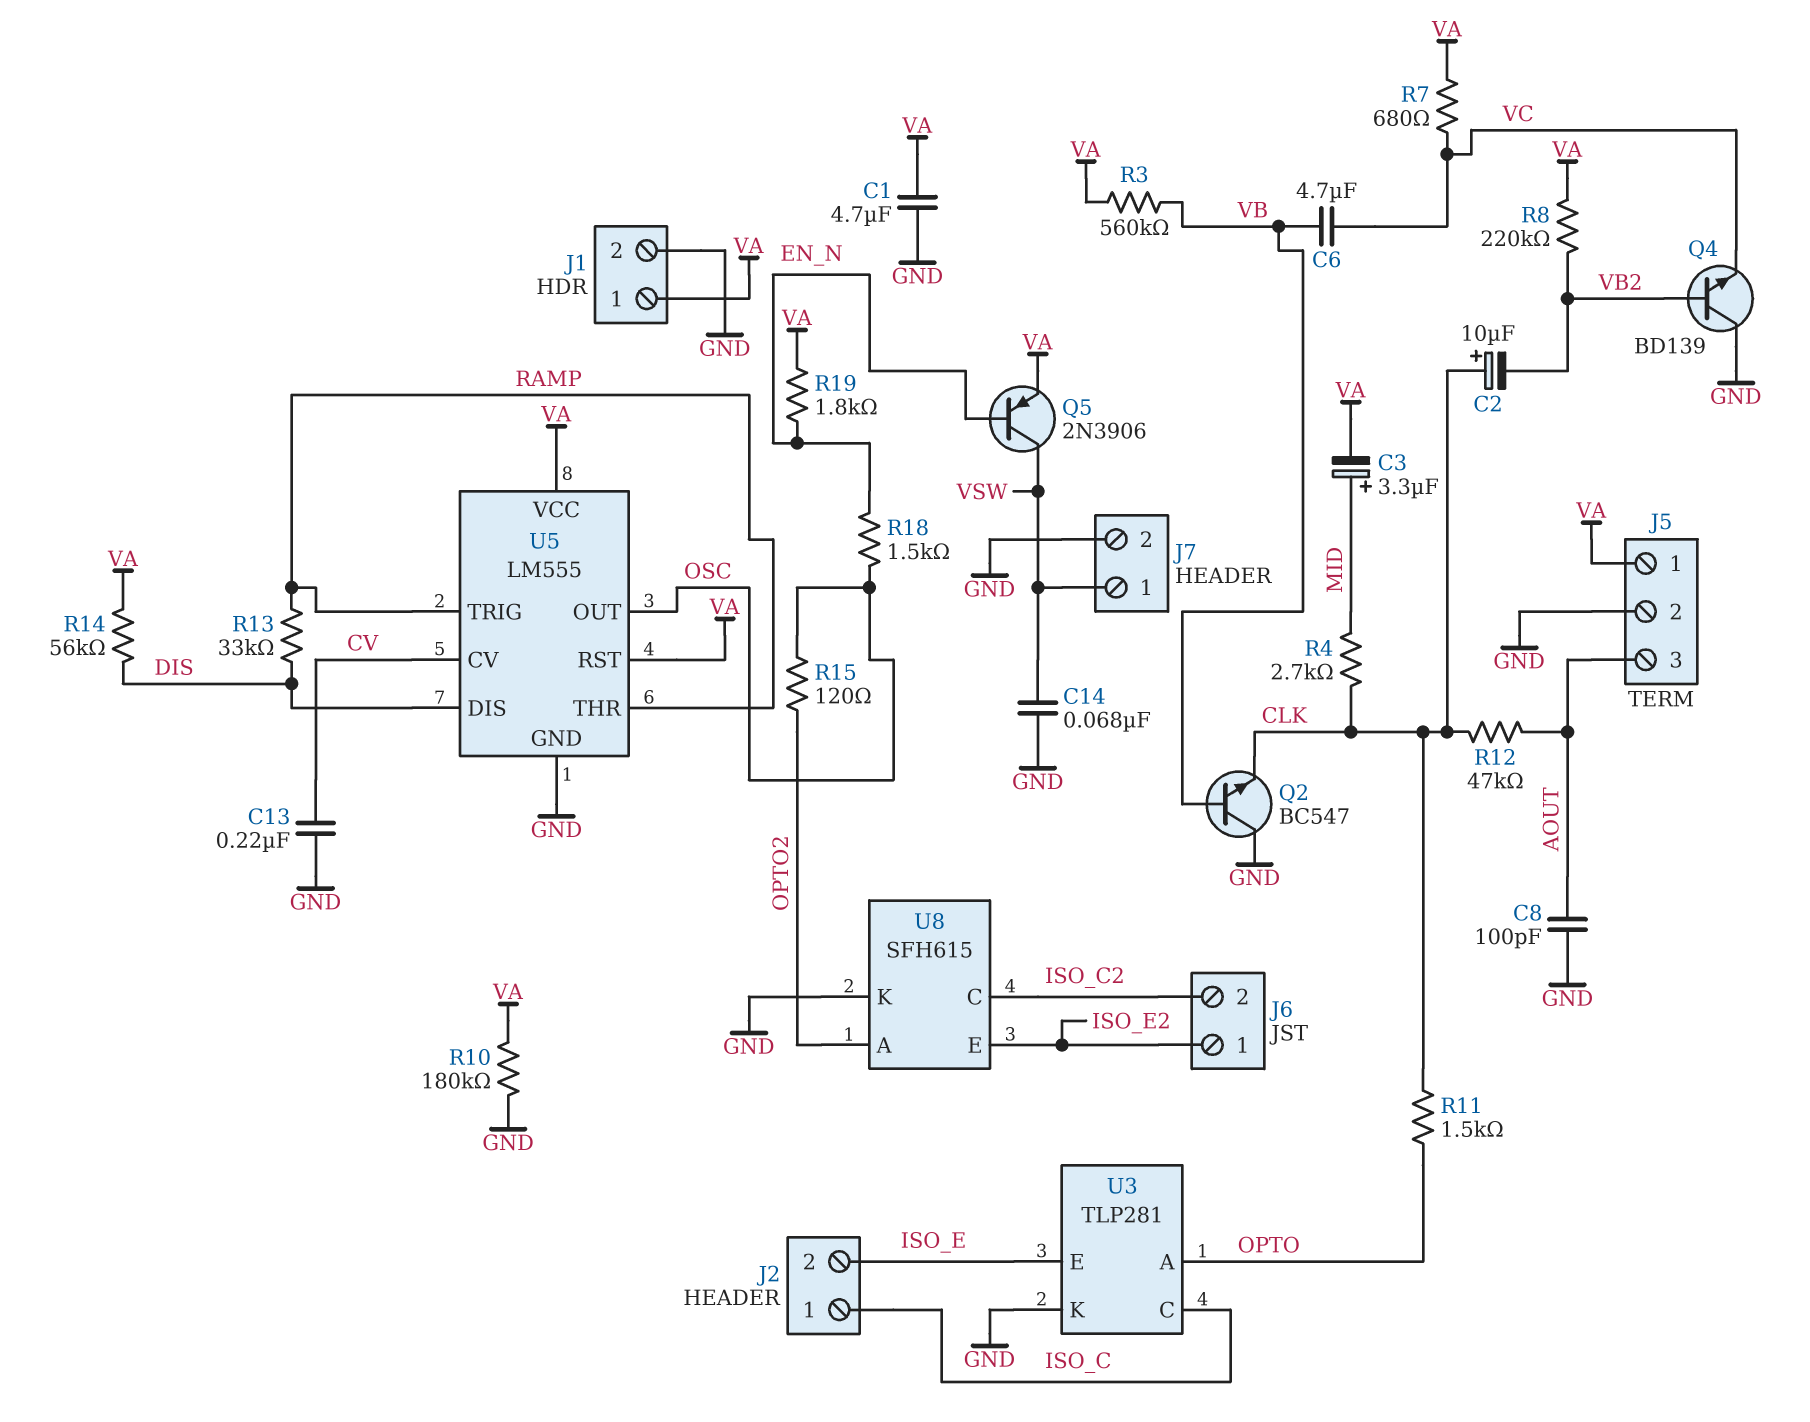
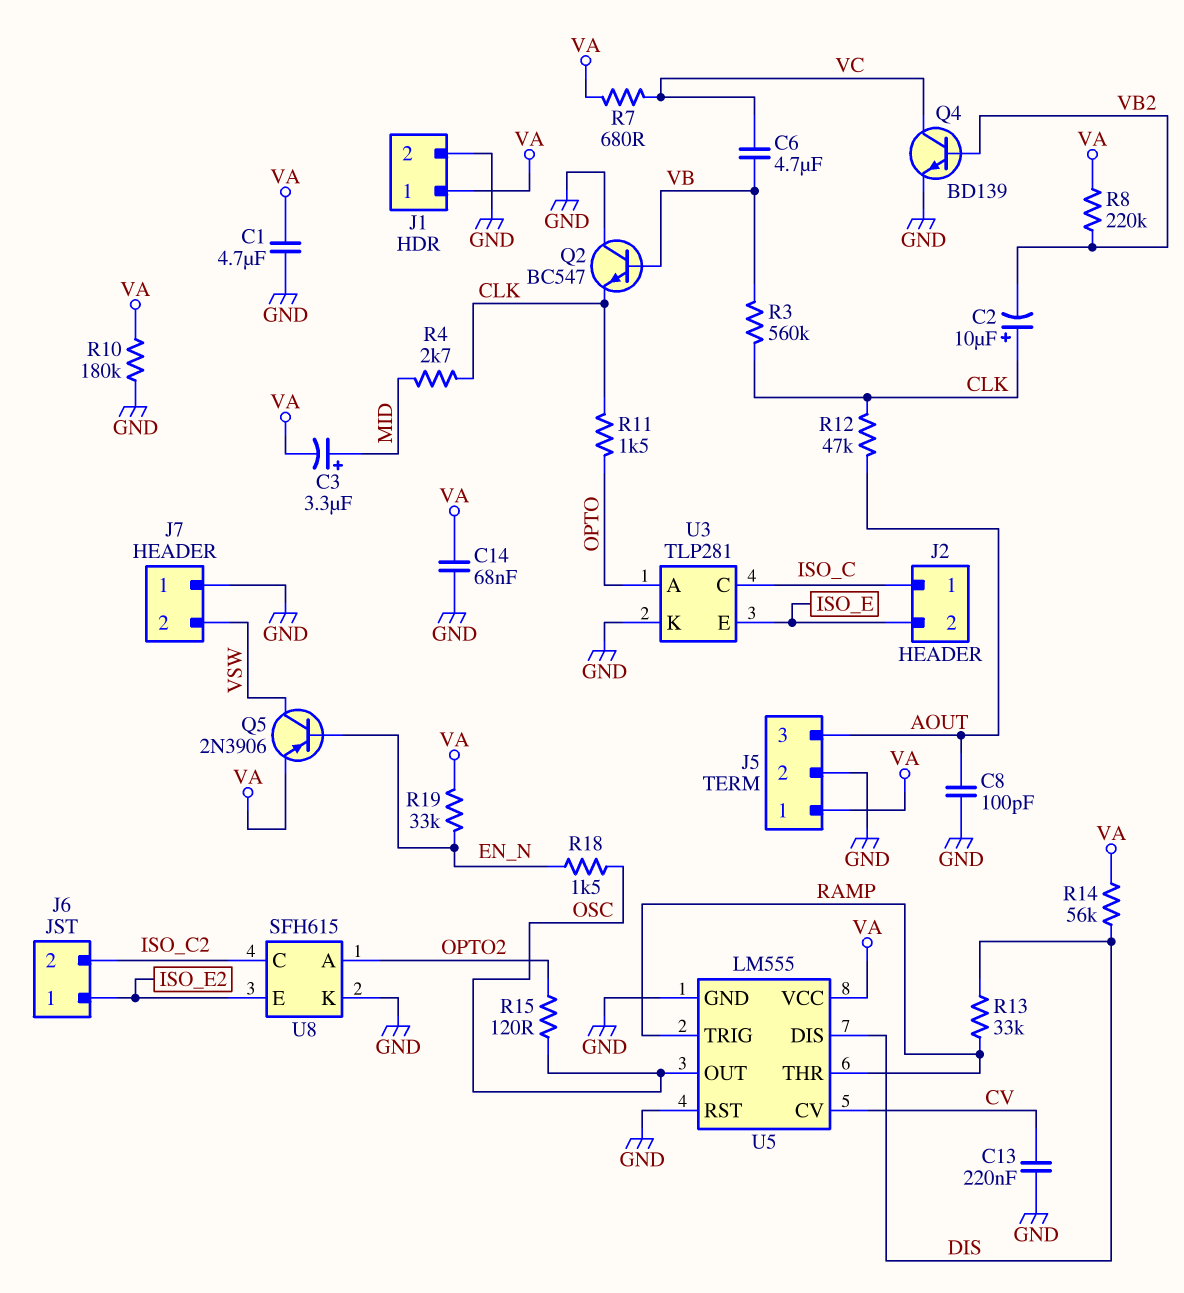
C14: 68nF (GND, VSW) -> 68nF (GND, VA)
J7 pin 1: VSW -> GND
J7 pin 2: GND -> VSW
Q4: NPN BD139 (B VB2, C GND, E VC) -> NPN BD139 (B VB2, C VC, E GND)
R3: 560k (VA, VB) -> 560k (CLK, VB)
R19: 1.8k (EN_N, VA) -> 33k (EN_N, VA)
U5 pin RST: VA -> GND

